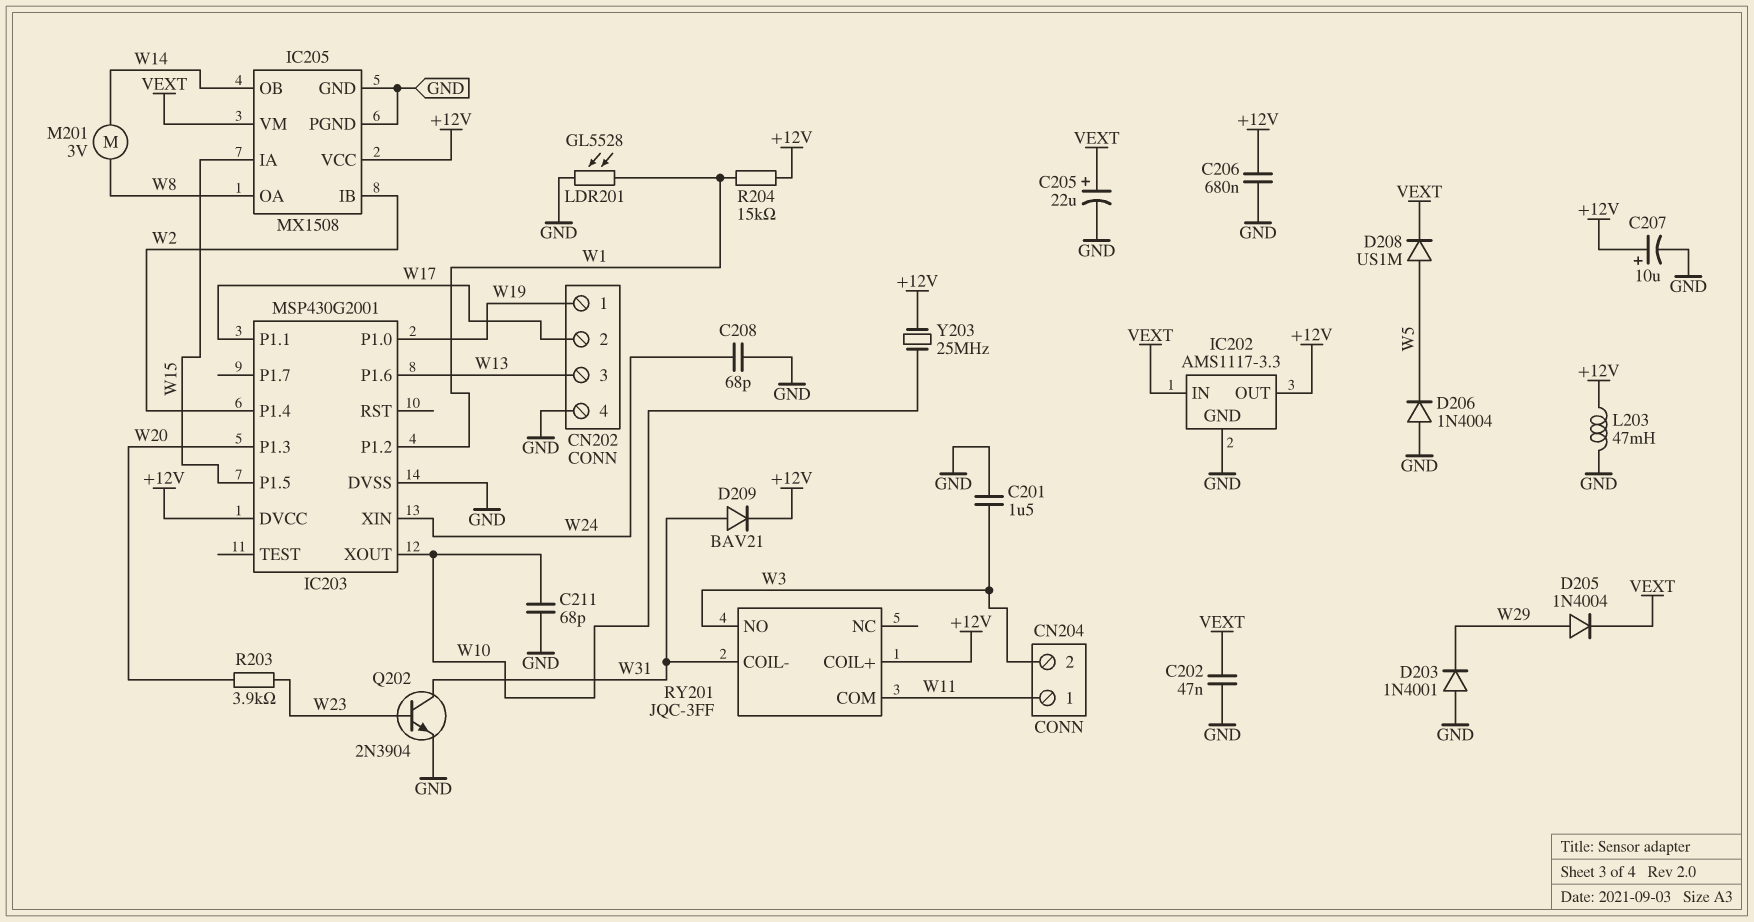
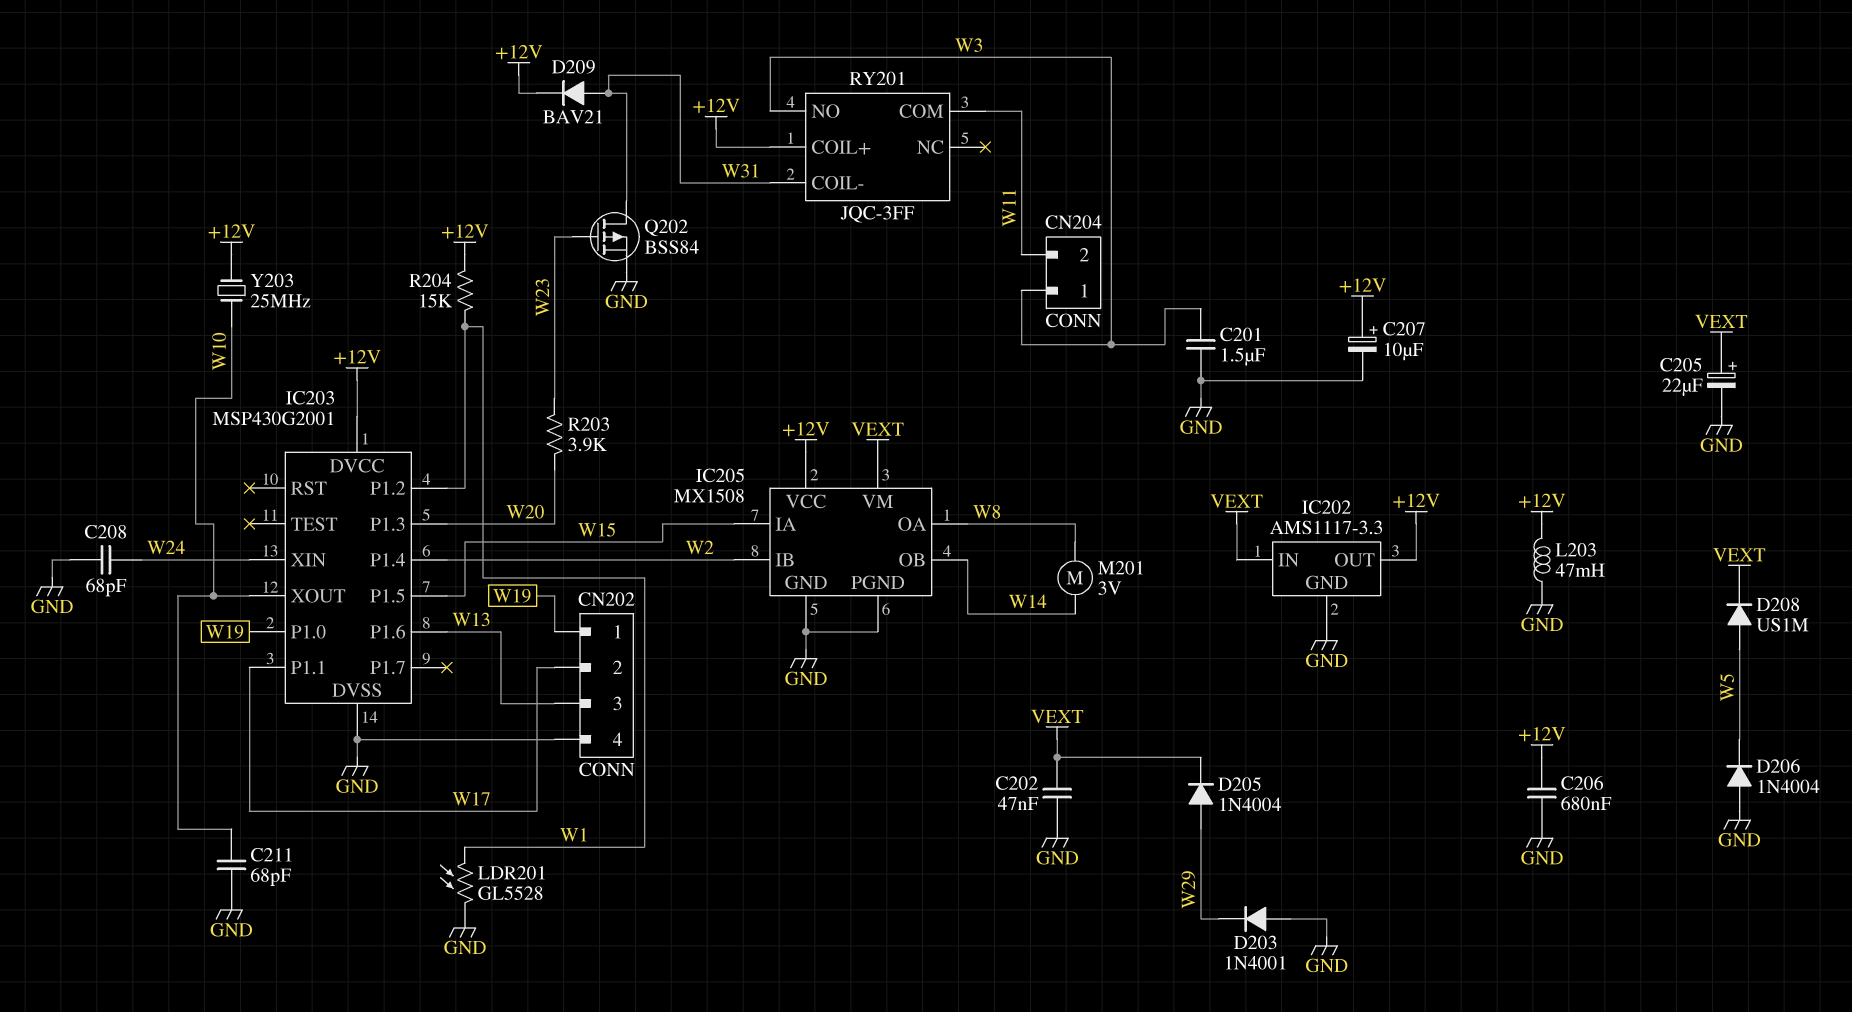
CN204 pin 1: W11 -> W3
CN204 pin 2: W3 -> W11
Q202: NPN 2N3904 (B W23, C W31, E GND) -> PMOS BSS84 (G W23, D W31, S GND)

